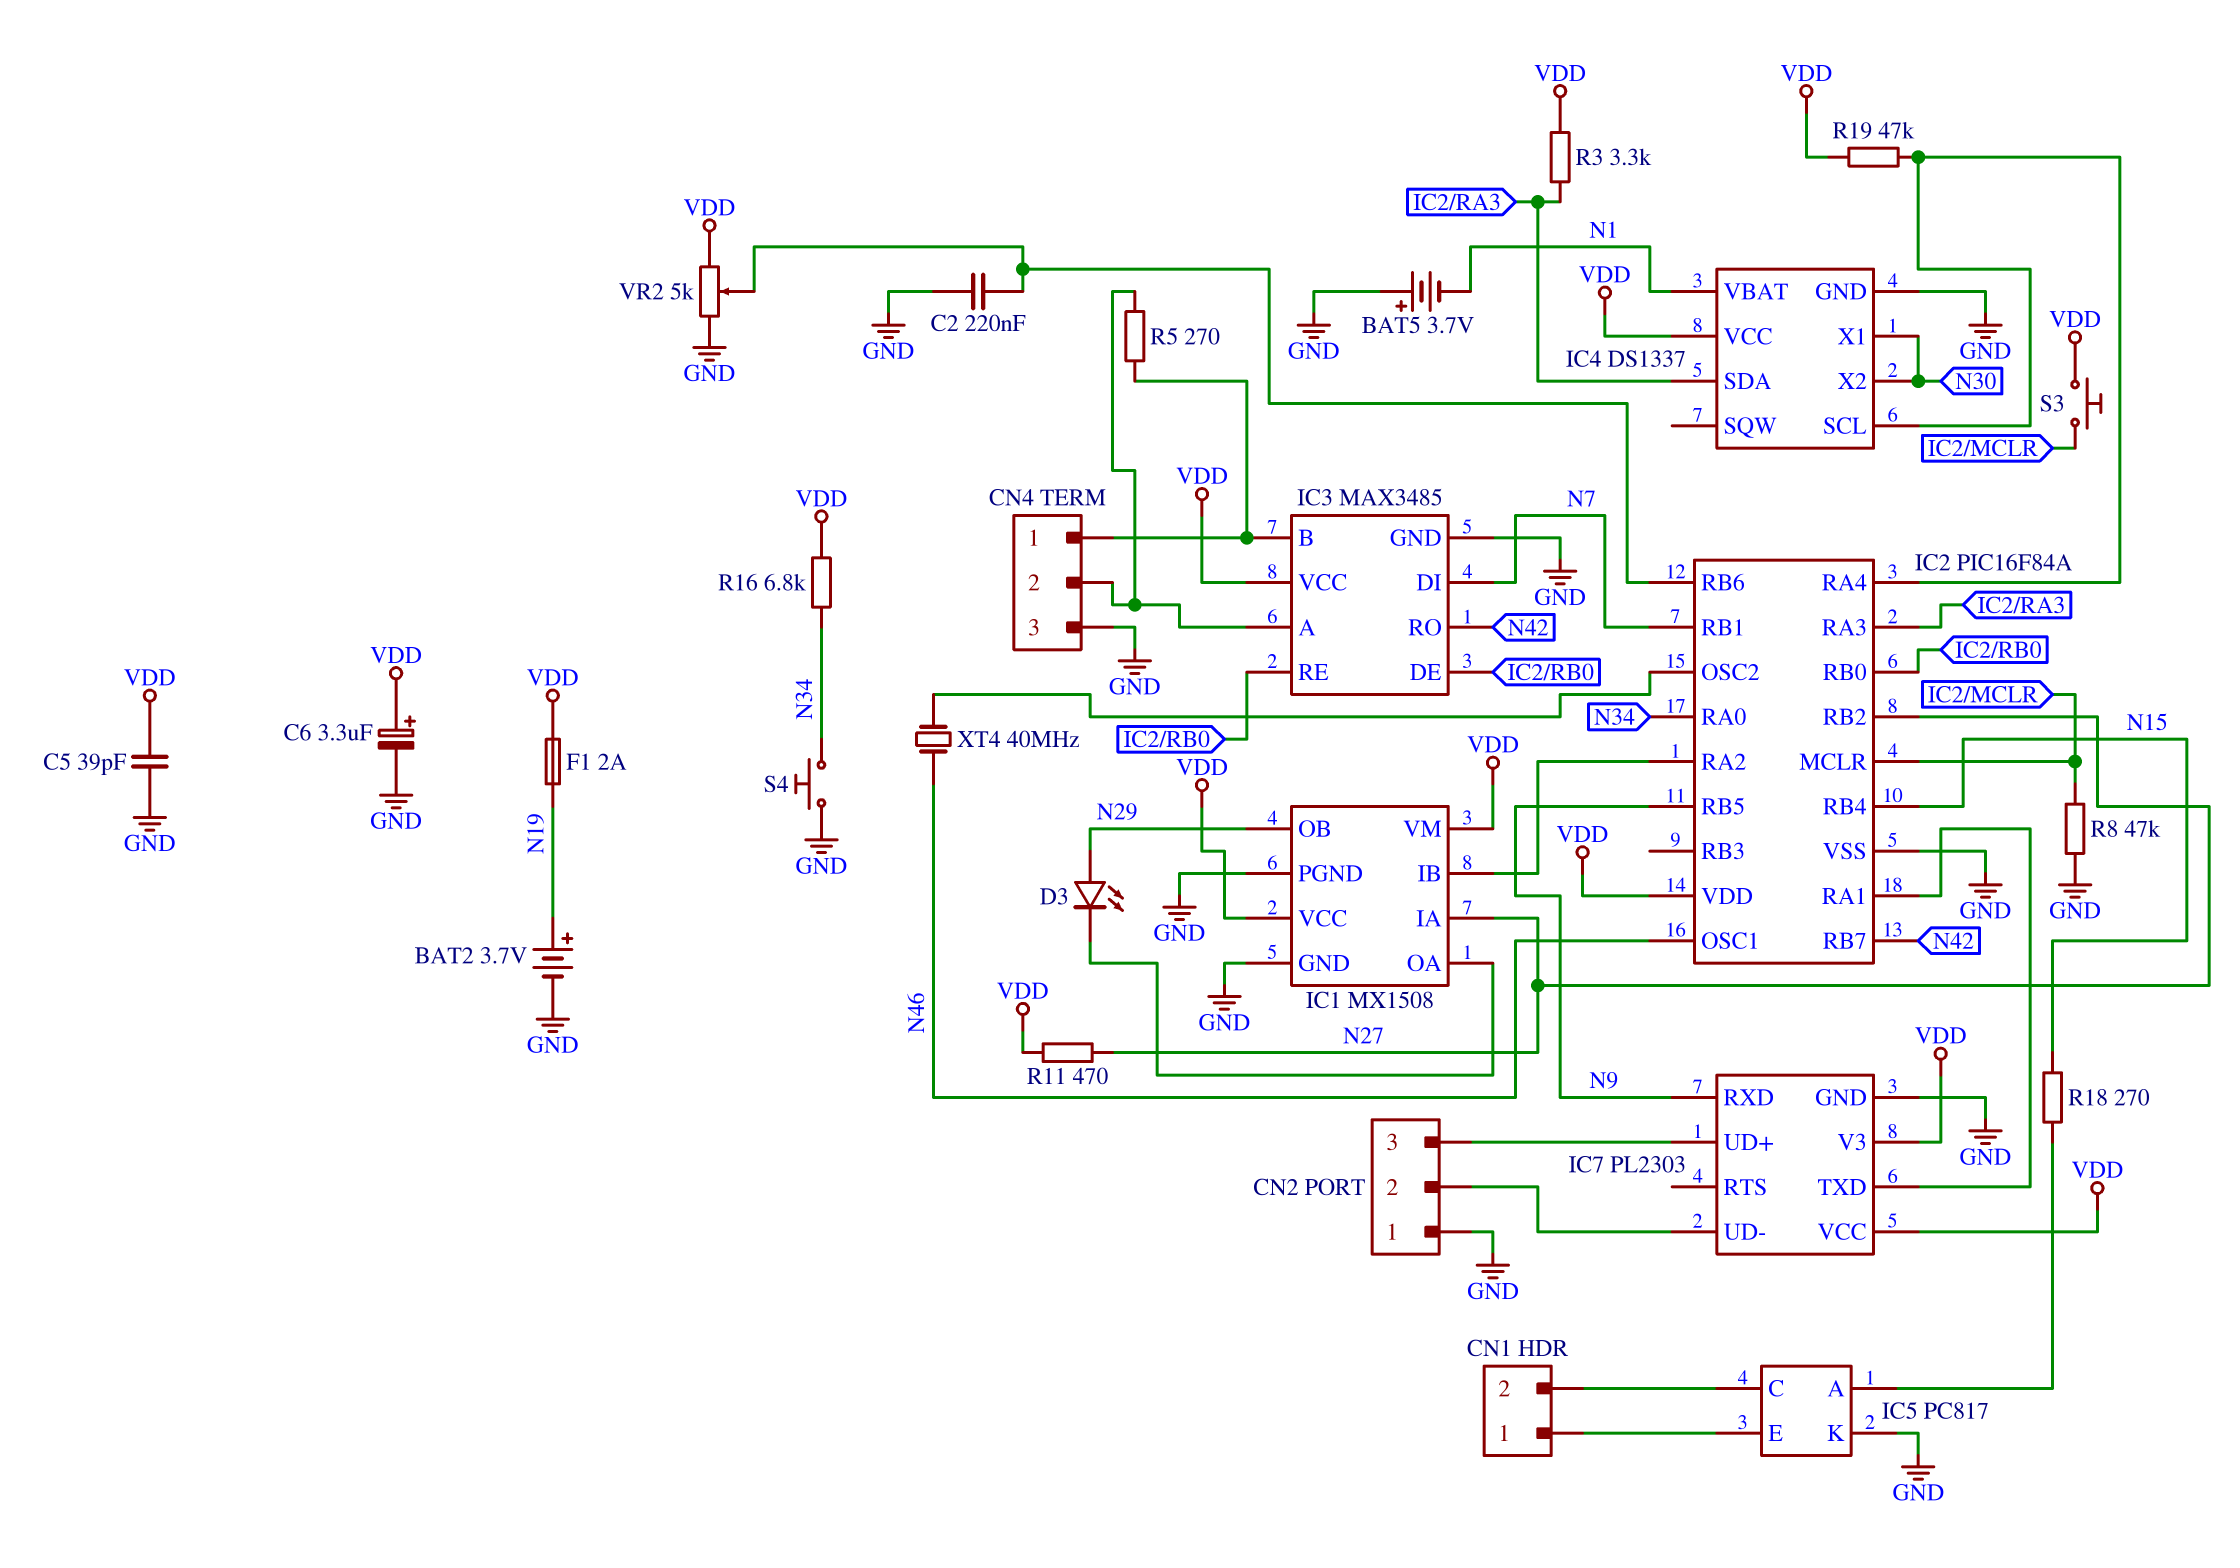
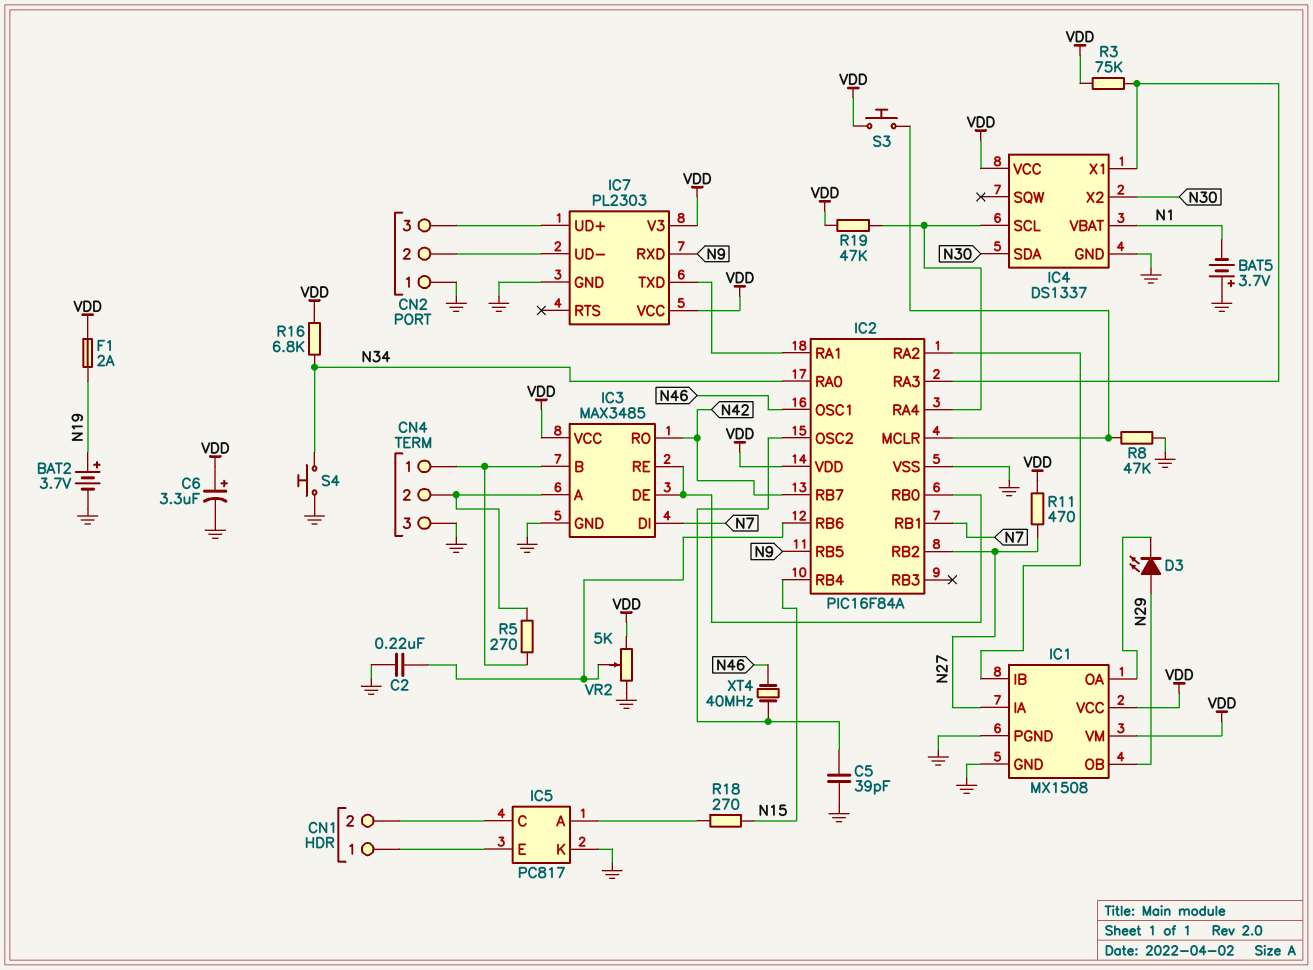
C5: 39pF (GND, VDD) -> 39pF (GND, IC2/OSC2)
IC4 pin SDA: IC2/RA3 -> N30
IC4 pin X1: N30 -> IC2/RA3
R3: 3.3k (IC2/RA3, VDD) -> 75k (IC2/RA3, VDD)

